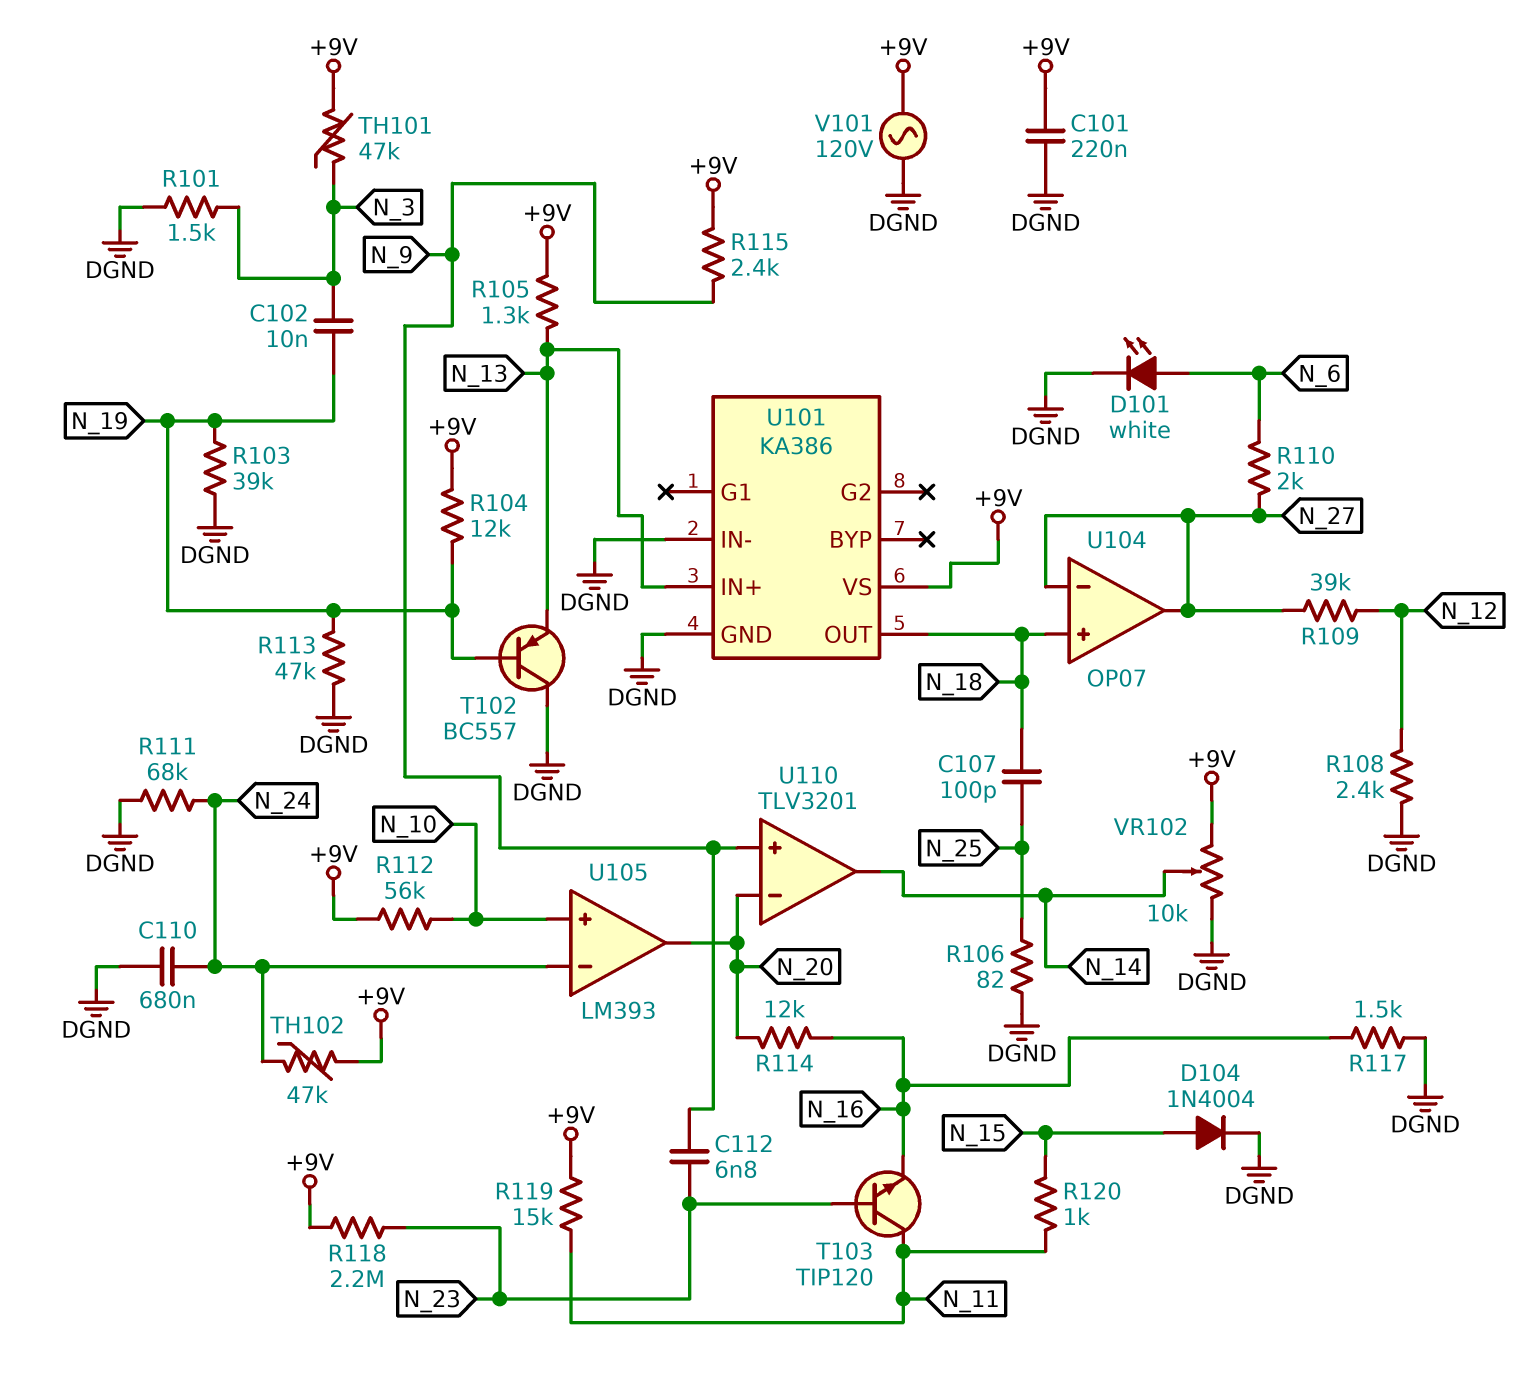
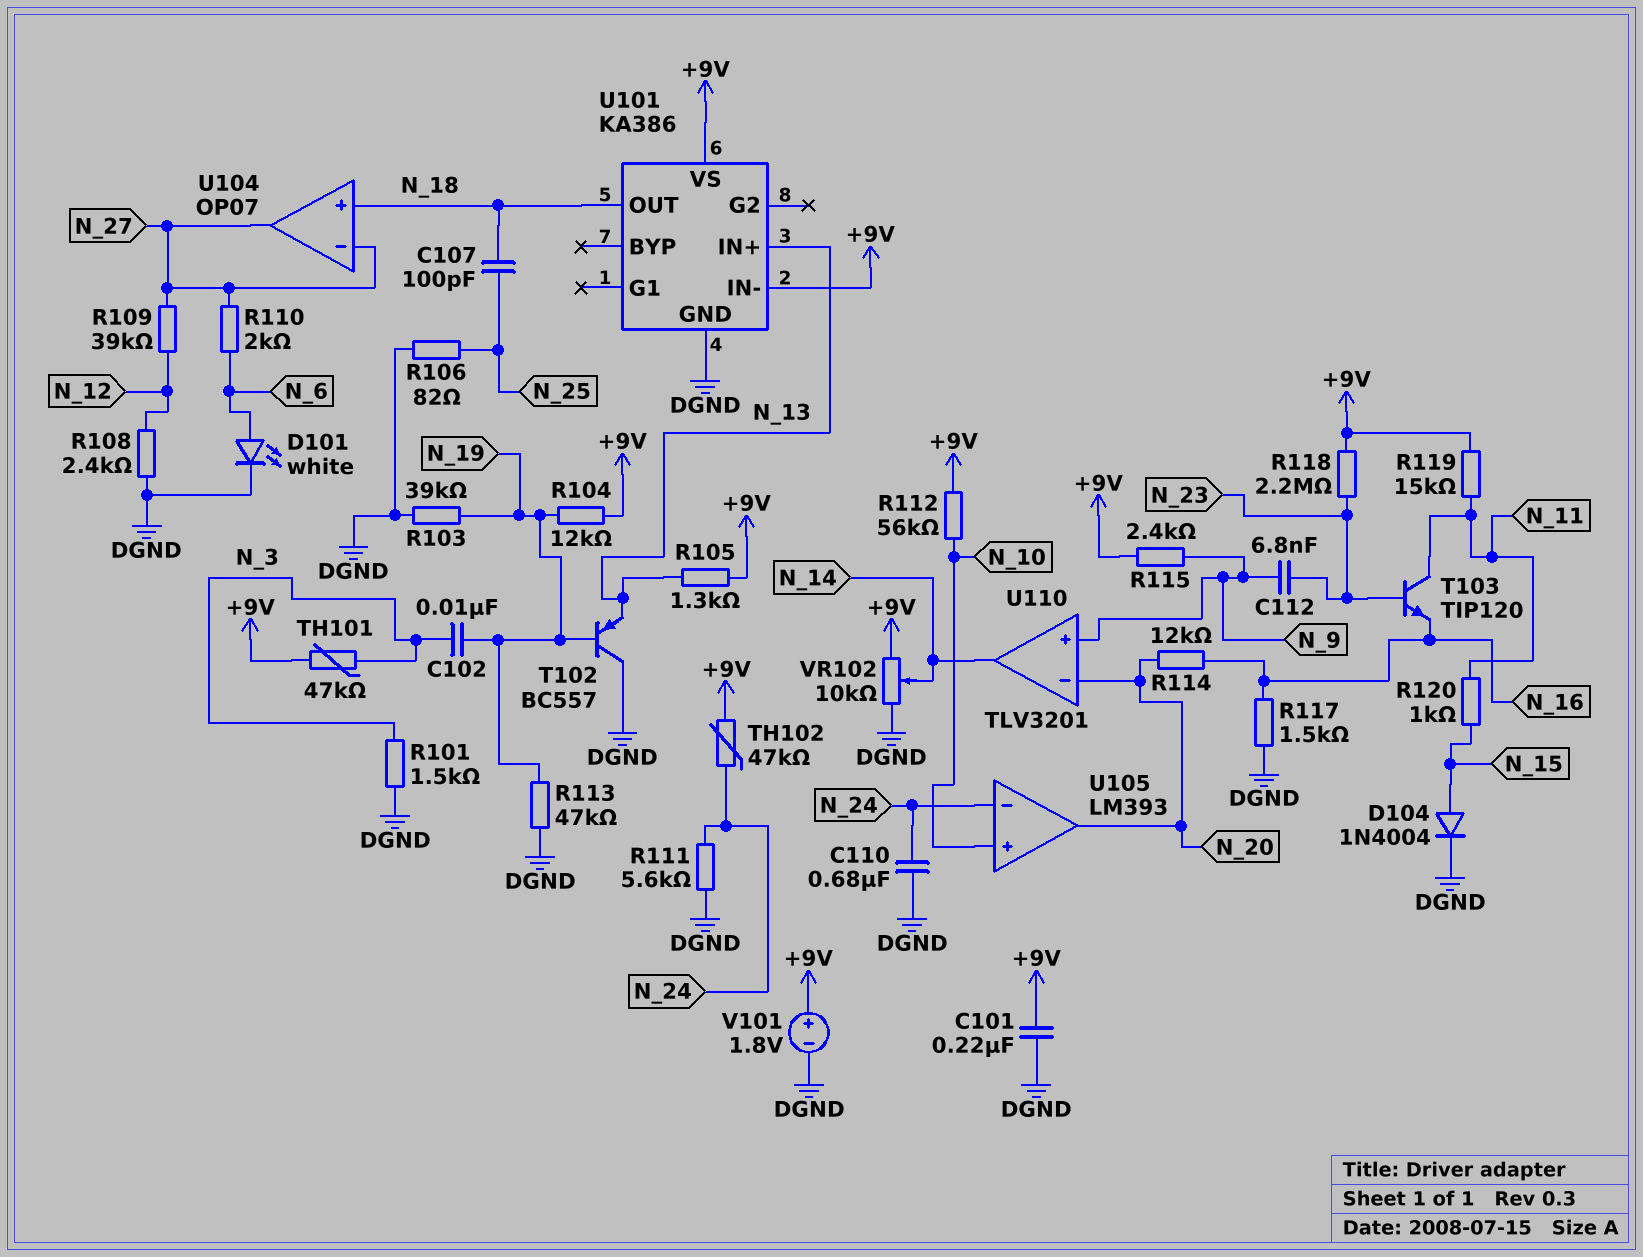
R111: 68k (DGND, N_24) -> 5.6k (DGND, N_24)
U101 pin IN-: DGND -> +9V
V101: AC 120V (+9V, DGND) -> 1.8V (plus +9V, minus DGND)

